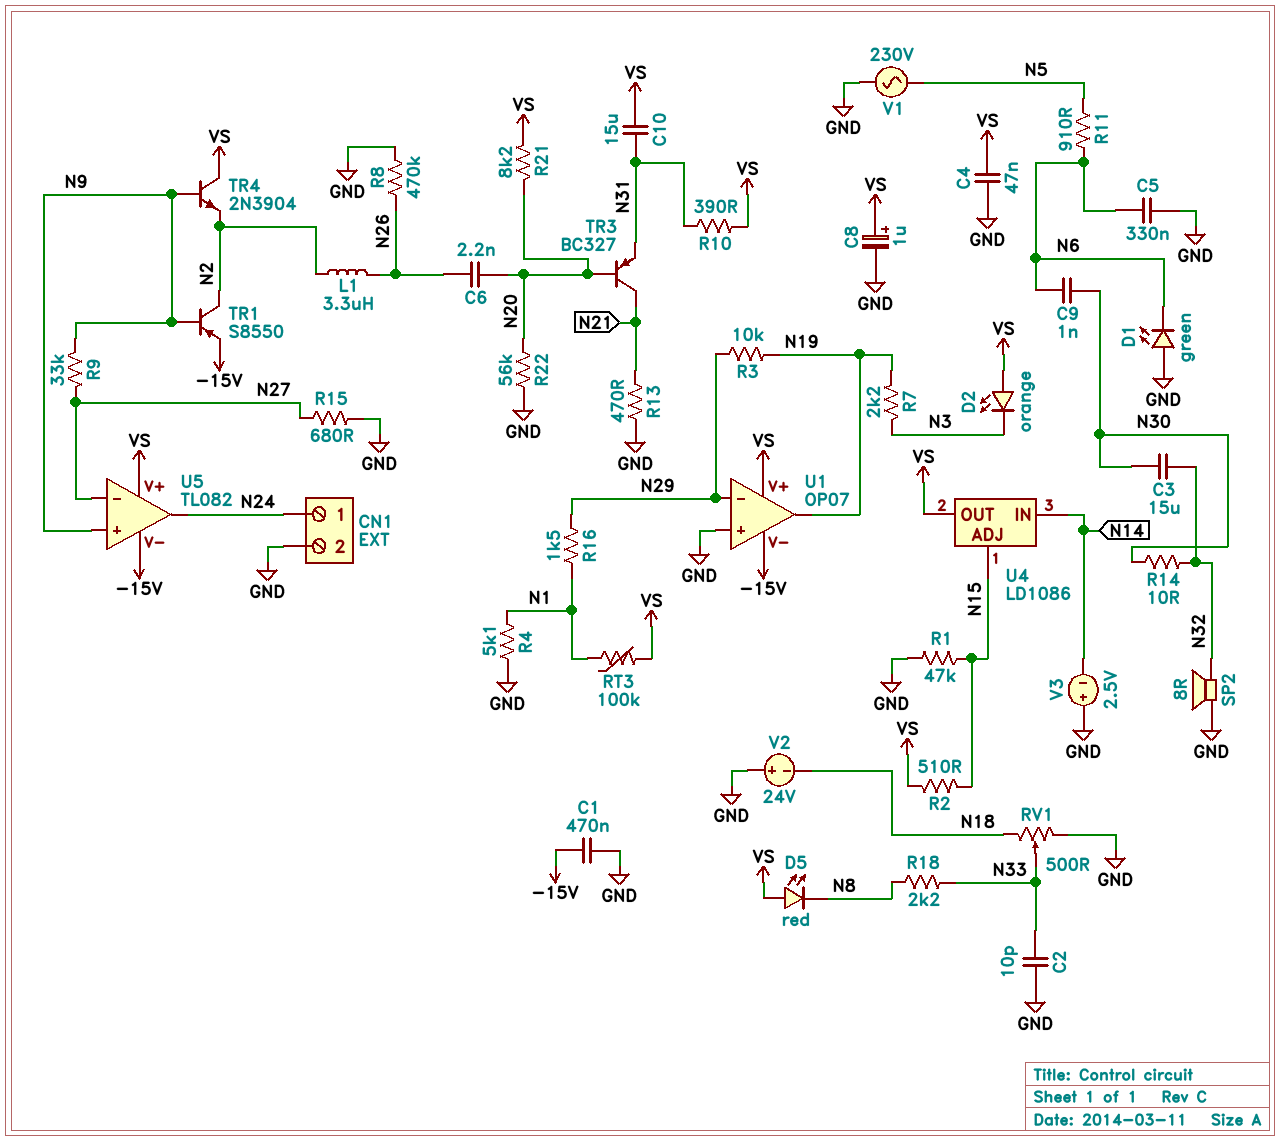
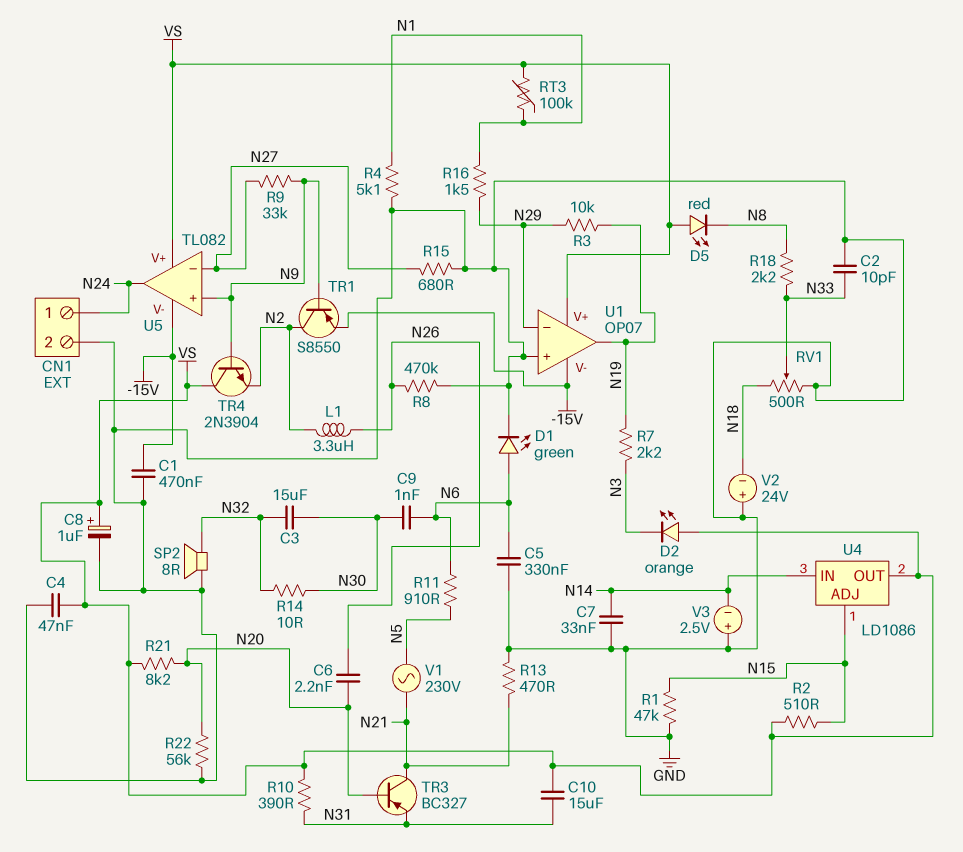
C7: none -> 33nF (GND, N14)
D1: LED green (A GND, K N6) -> LED green (A N6, K GND)
V1: AC 230V (GND, N5) -> AC 230V (N5, N21)

